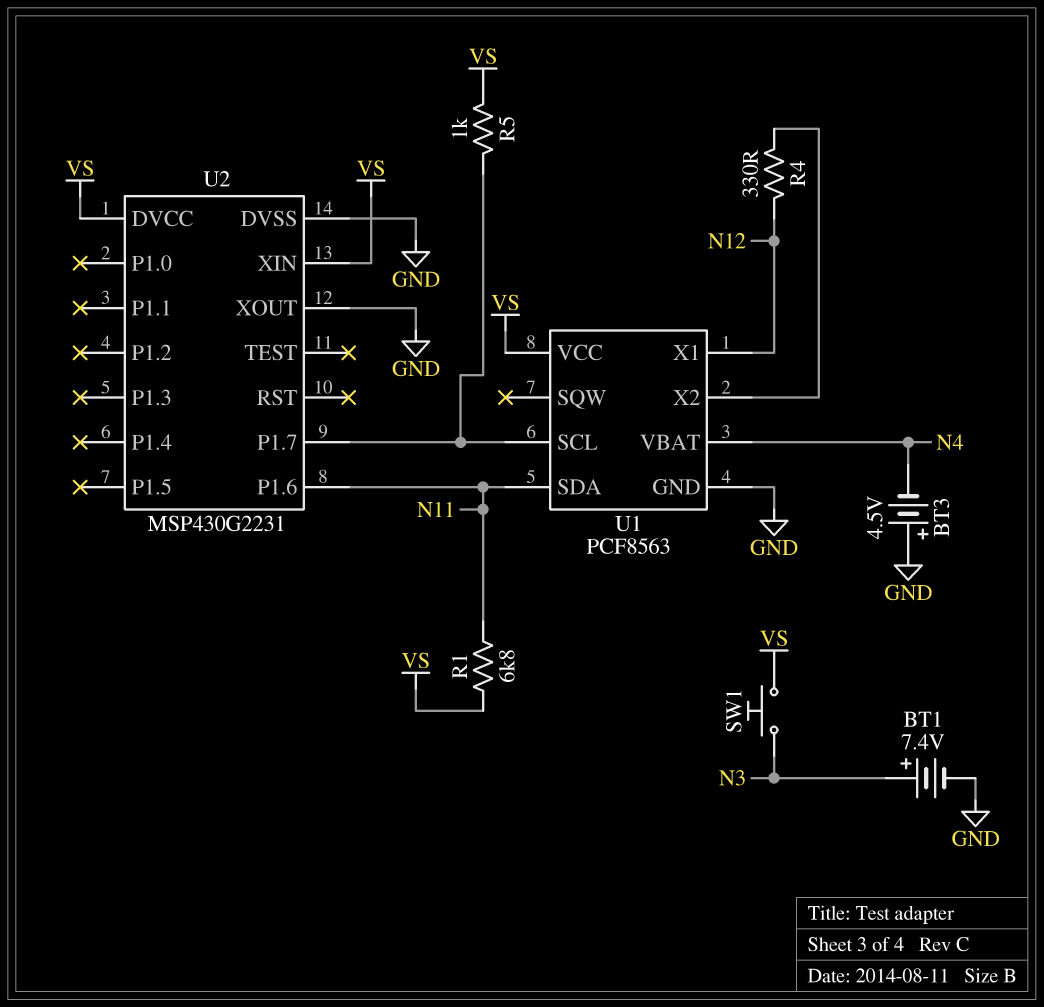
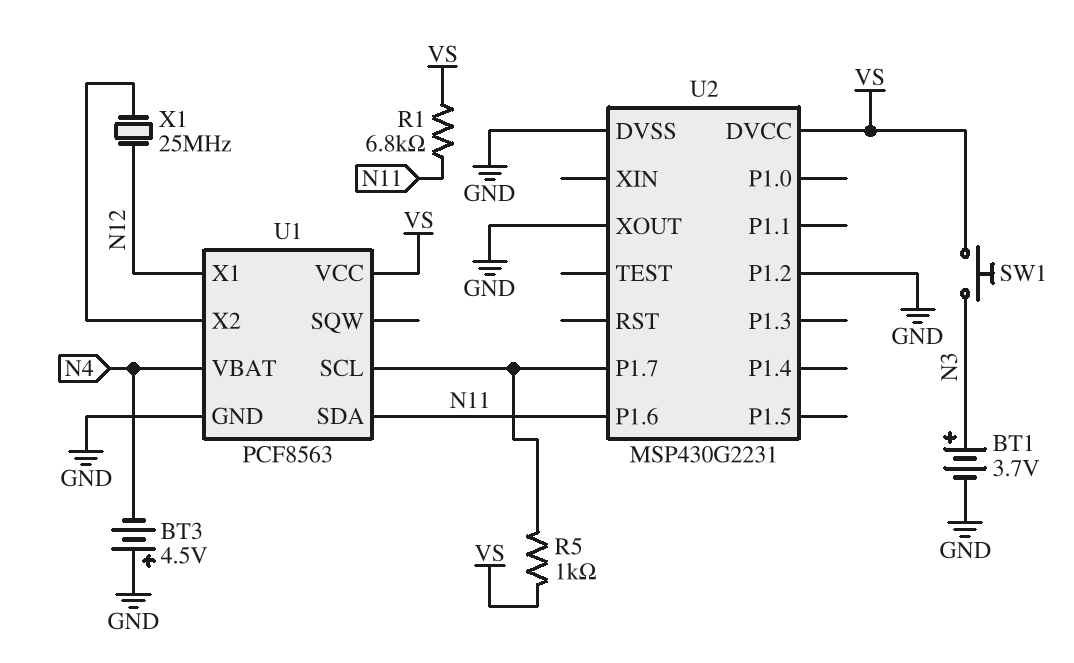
BT1: 7.4V (plus N3, minus GND) -> 3.7V (plus N3, minus GND)
R4: 330 (N12, U1/X2) -> none
U2 pin P1.2: none -> GND
U2 pin XIN: VS -> none
X1: none -> 25MHz (N12, U1/X2)

